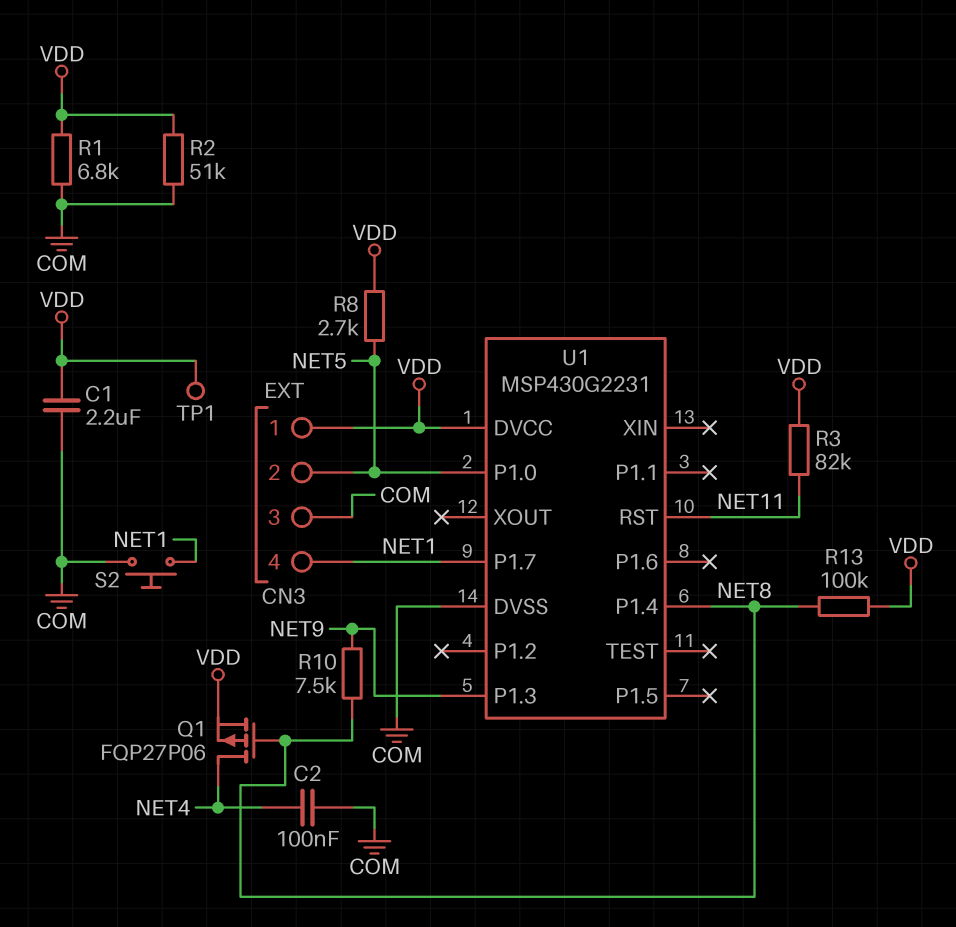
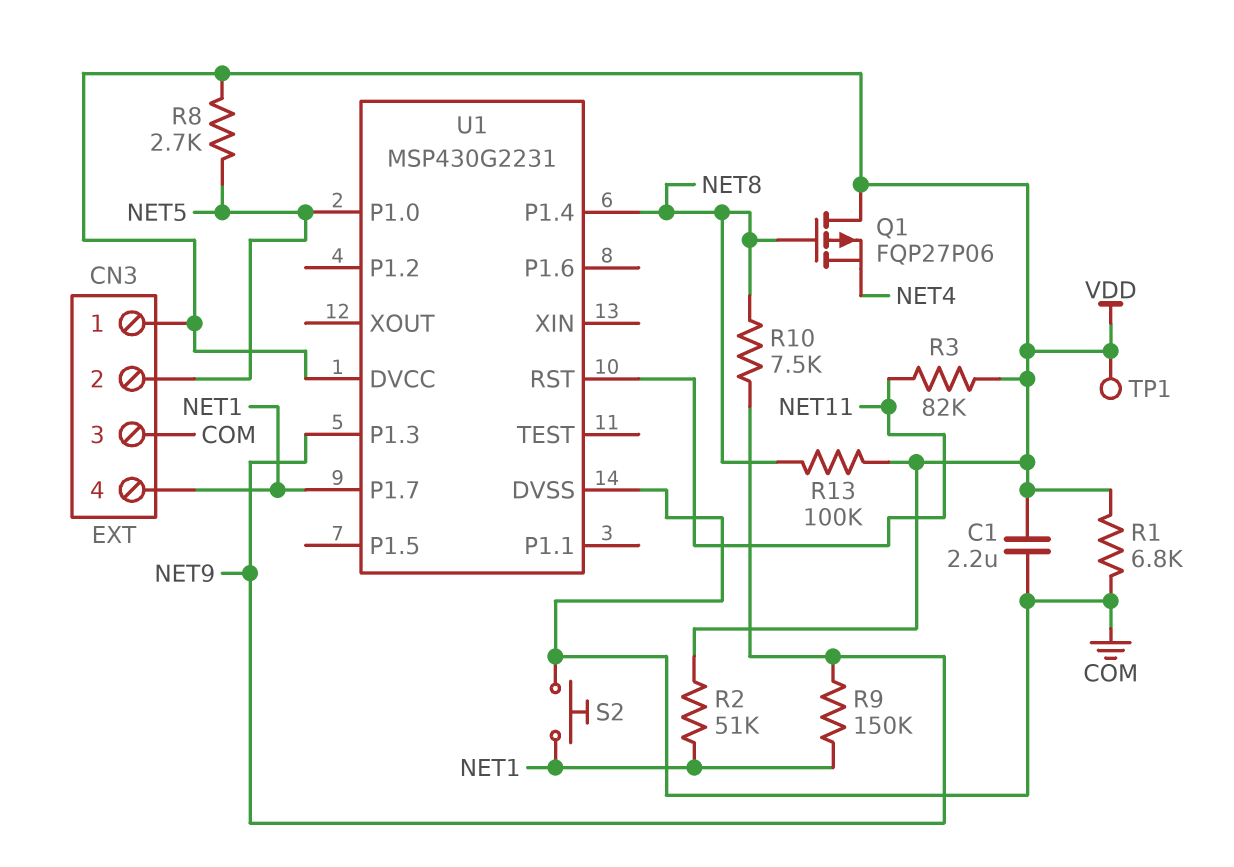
C2: 100nF (COM, NET4) -> none
Q1: PMOS FQP27P06 (G NET8, D NET4, S VDD) -> PMOS FQP27P06 (G NET8, D VDD, S NET4)
R2: 51k (COM, VDD) -> 51k (NET1, VDD)
R9: none -> 150k (NET1, NET9)

